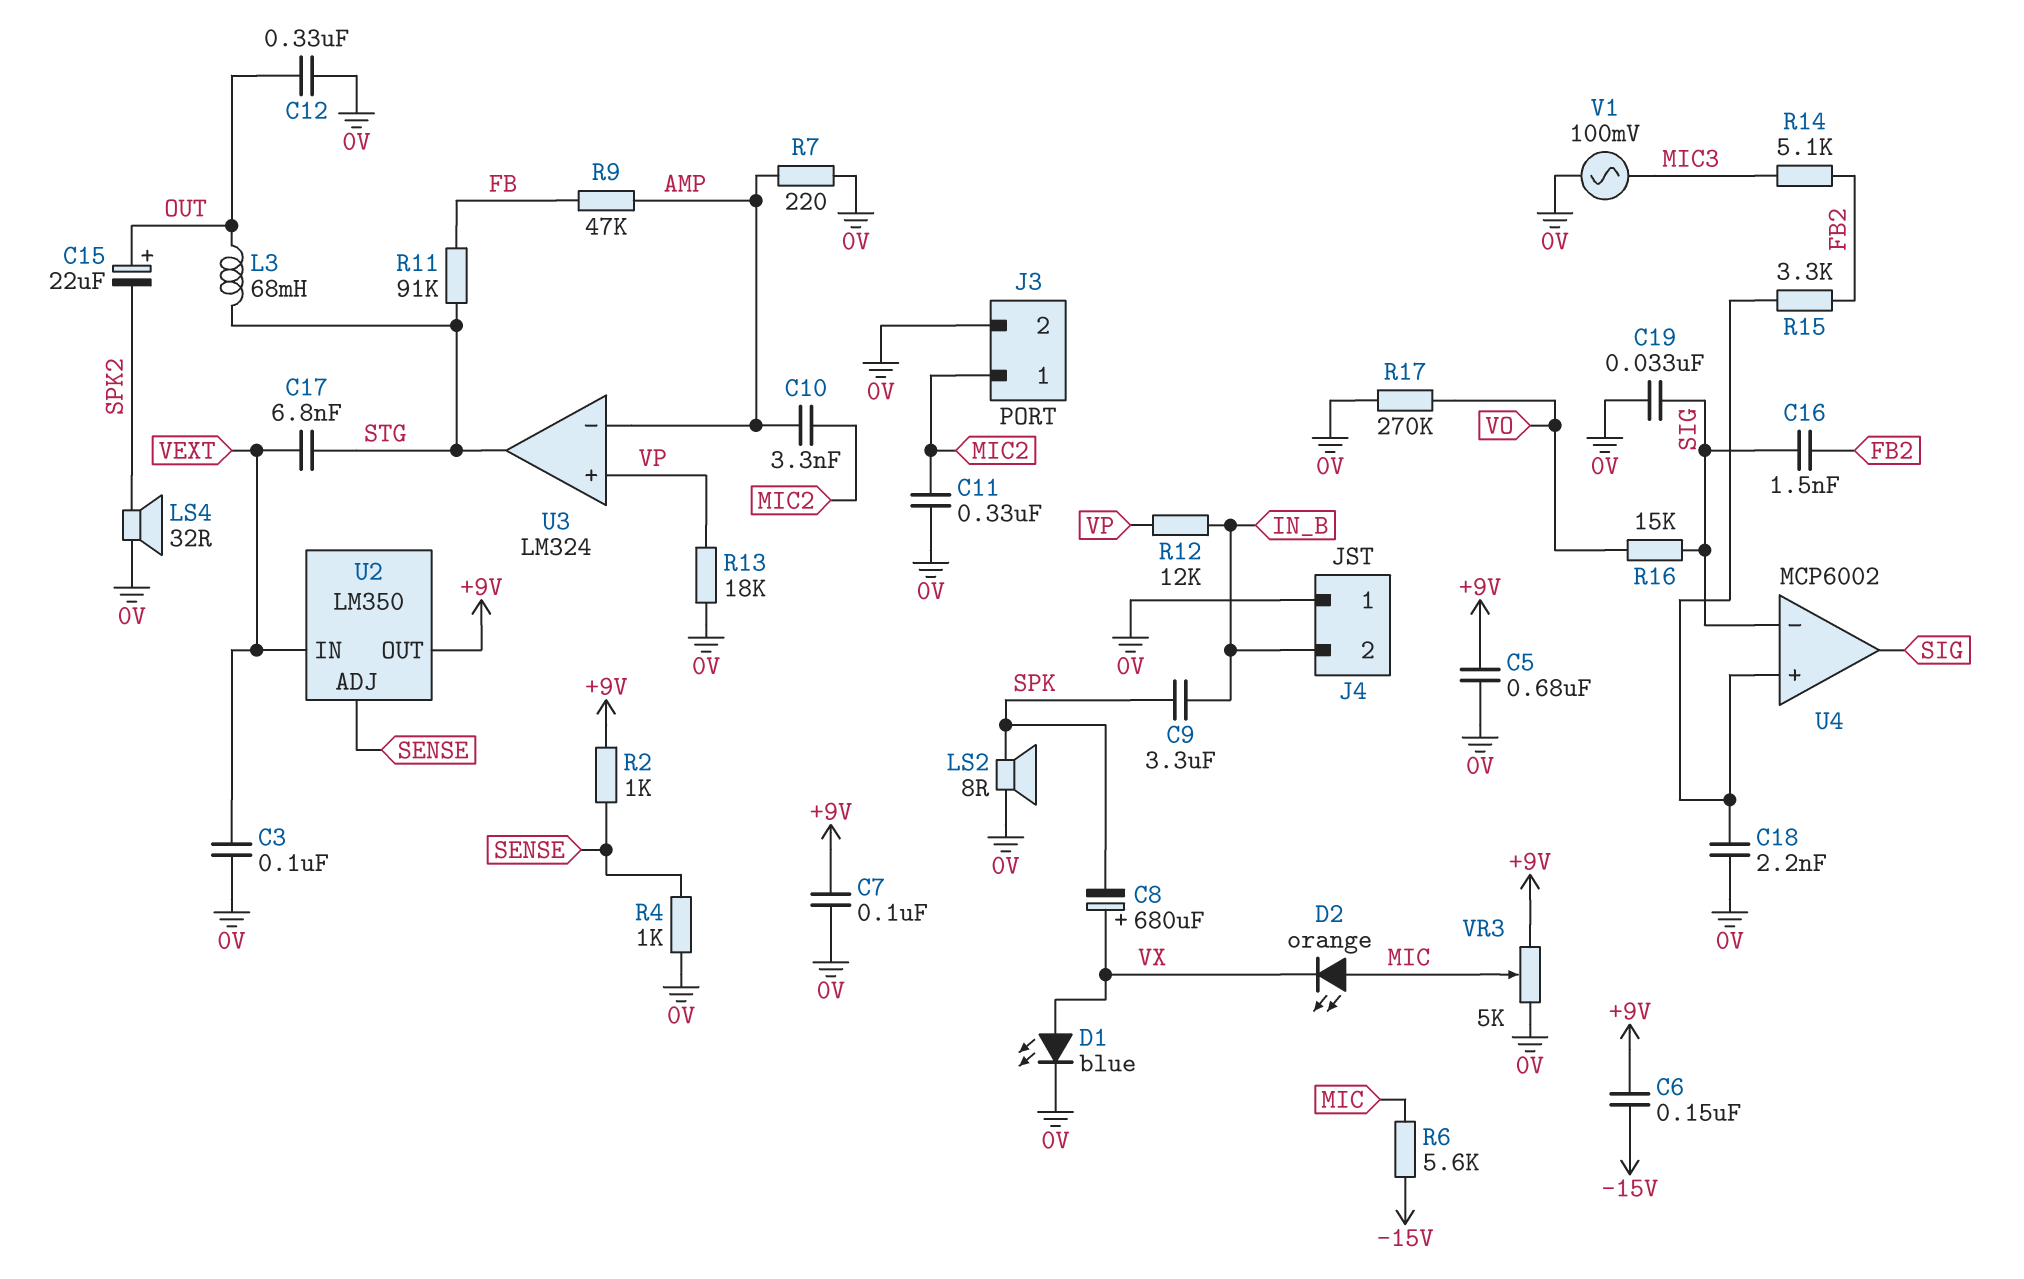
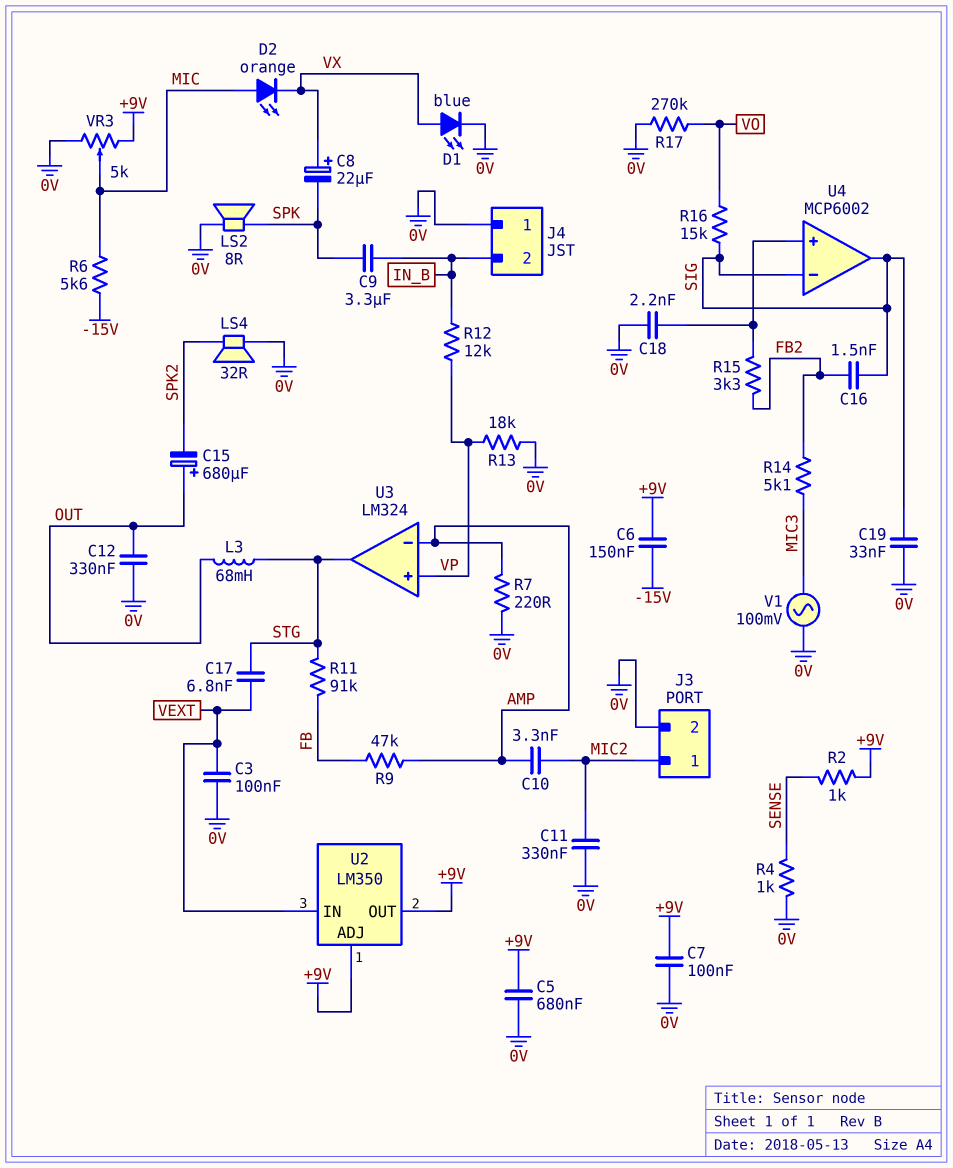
C8: 680uF (plus VX, minus SPK) -> 22uF (plus VX, minus SPK)
C15: 22uF (plus OUT, minus SPK2) -> 680uF (plus OUT, minus SPK2)
U2 pin ADJ: SENSE -> +9V

